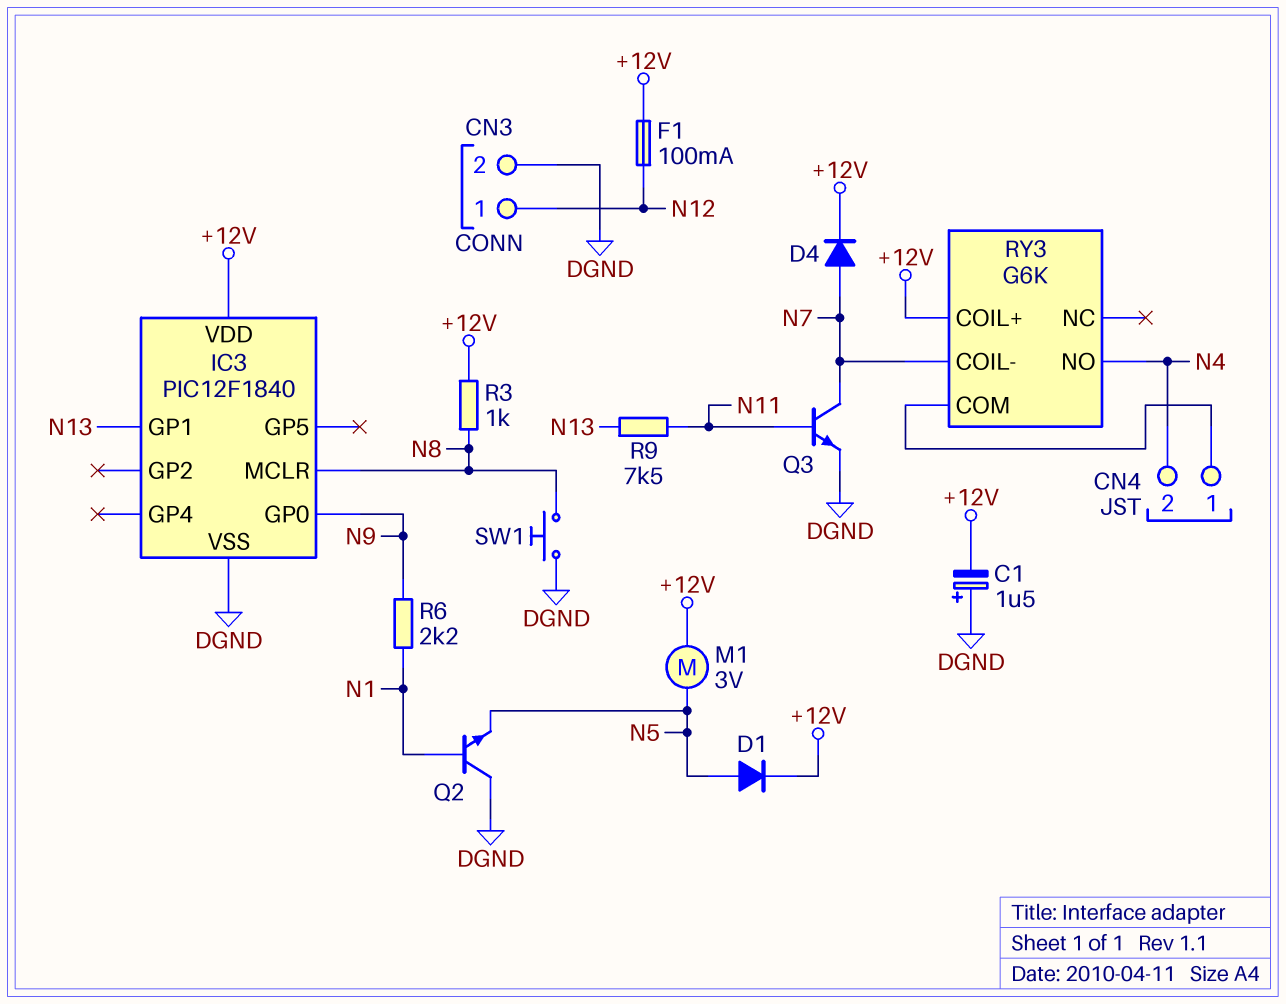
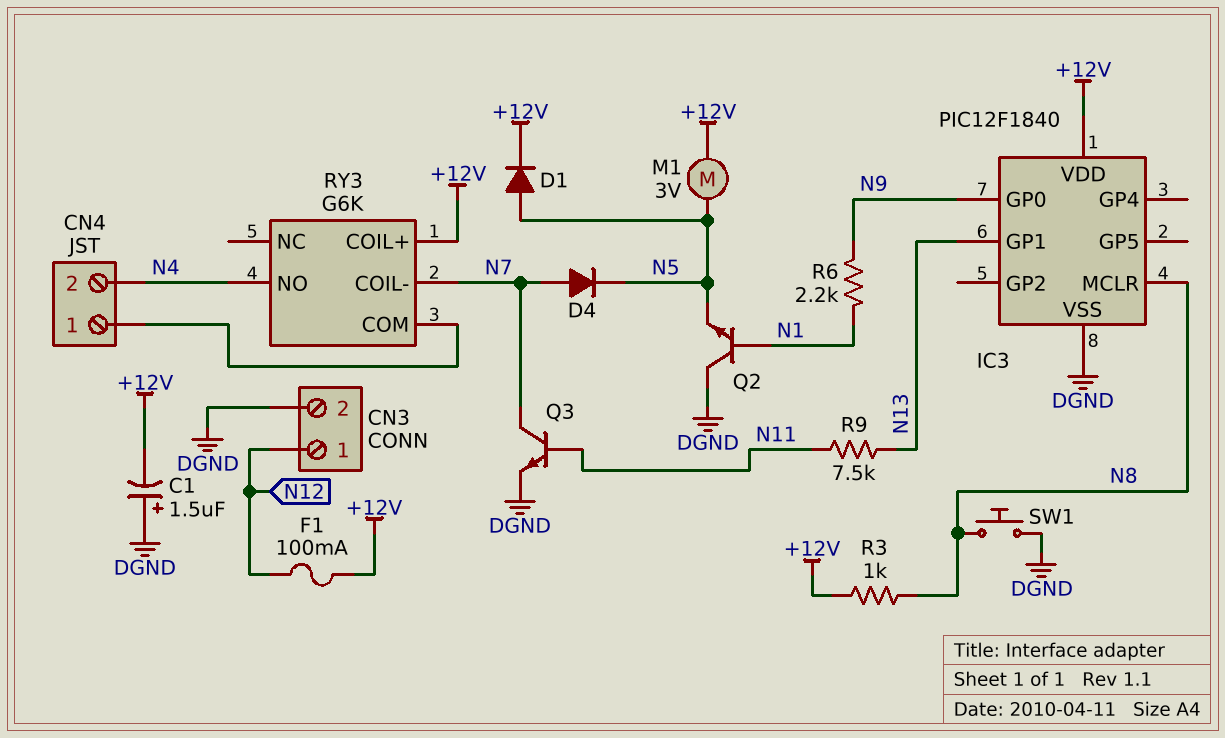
D4: diode (A N7, K +12V) -> diode (A N7, K N5)

